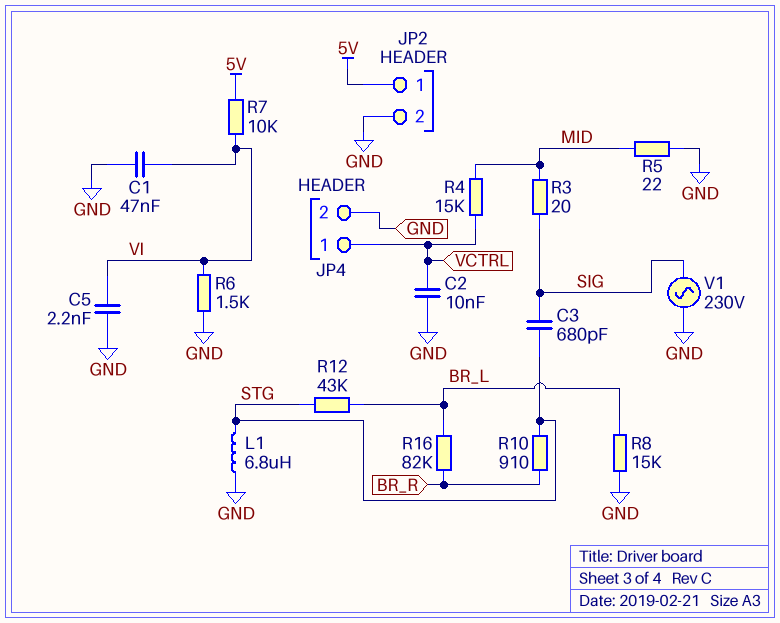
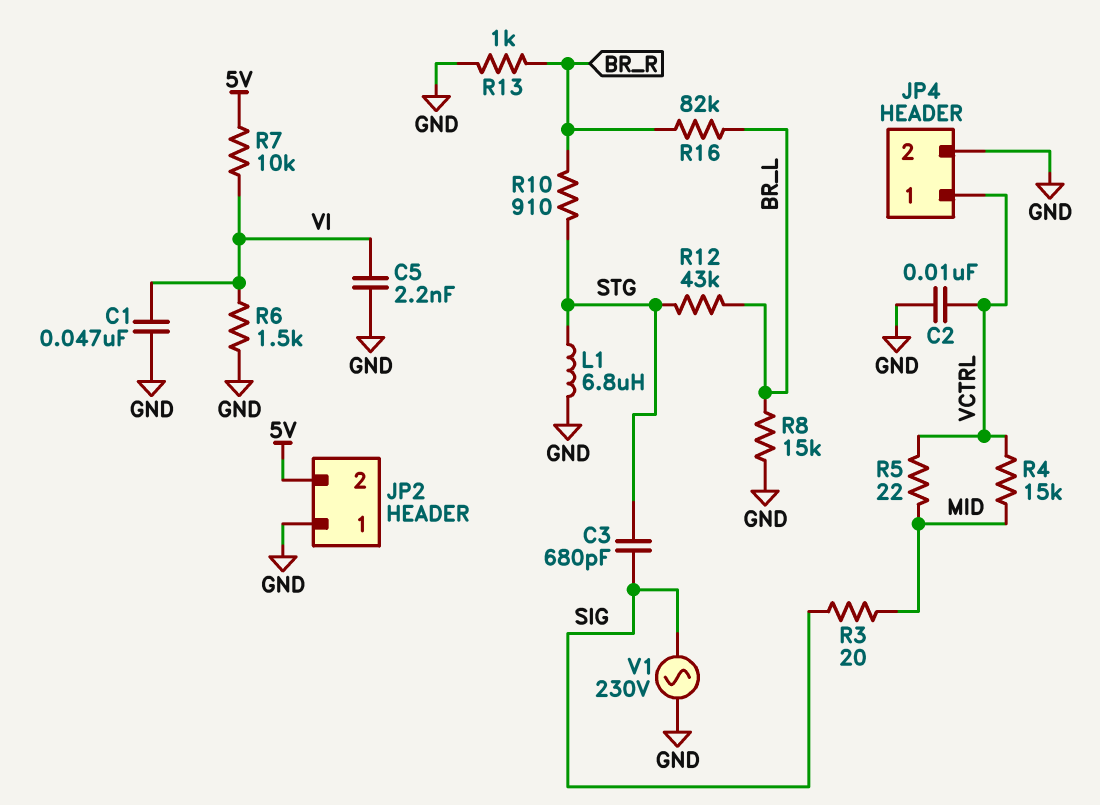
JP2 pin 1: 5V -> GND
JP2 pin 2: GND -> 5V
R5: 22 (GND, MID) -> 22 (MID, VCTRL)
R13: none -> 1k (BR_R, GND)

